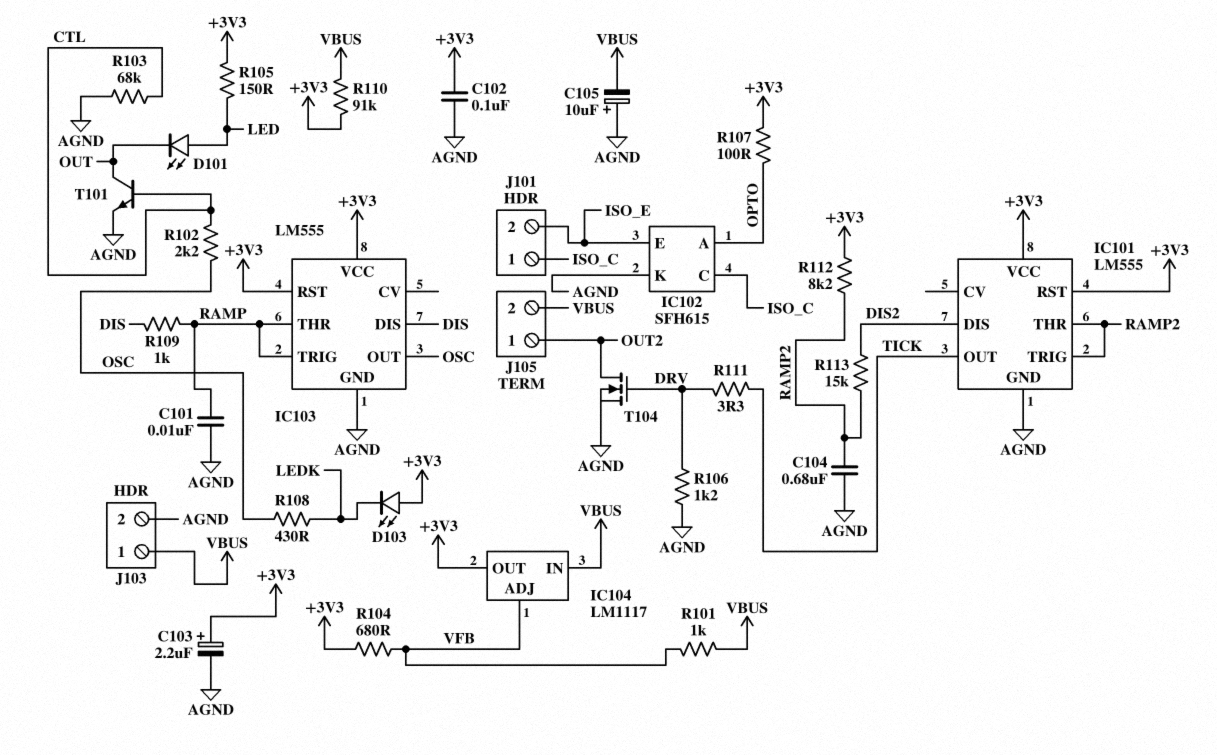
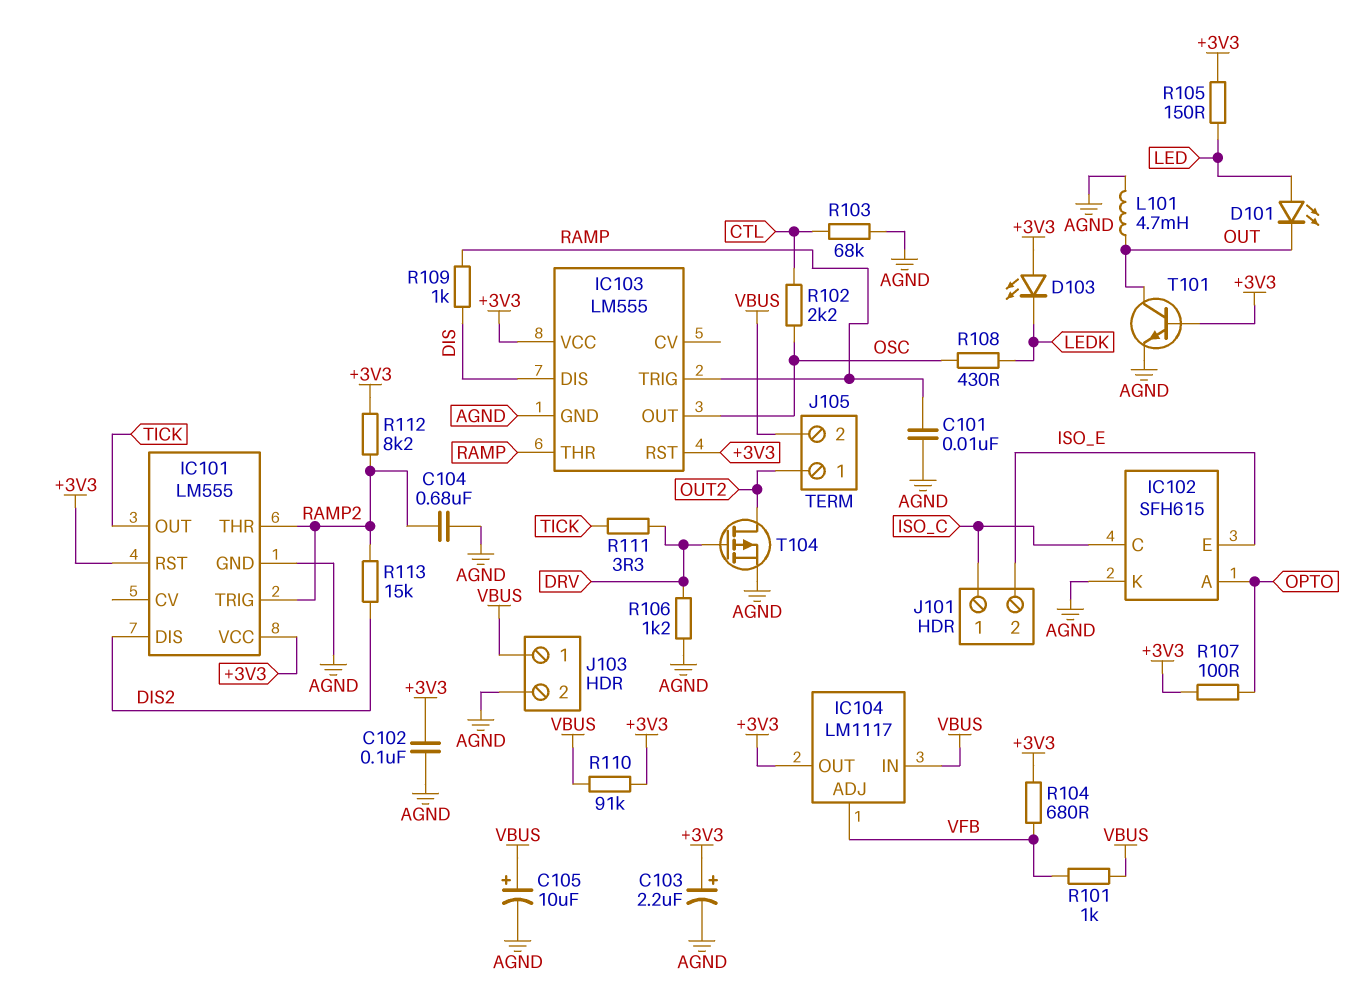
C105: 10uF (plus AGND, minus VBUS) -> 10uF (plus VBUS, minus AGND)
L101: none -> 4.7mH (AGND, OUT)
T101: NPN (B CTL, C OUT, E AGND) -> NPN (B +3V3, C OUT, E AGND)
T104: NMOS (G DRV, D OUT2, S AGND) -> PMOS (G DRV, D OUT2, S AGND)

